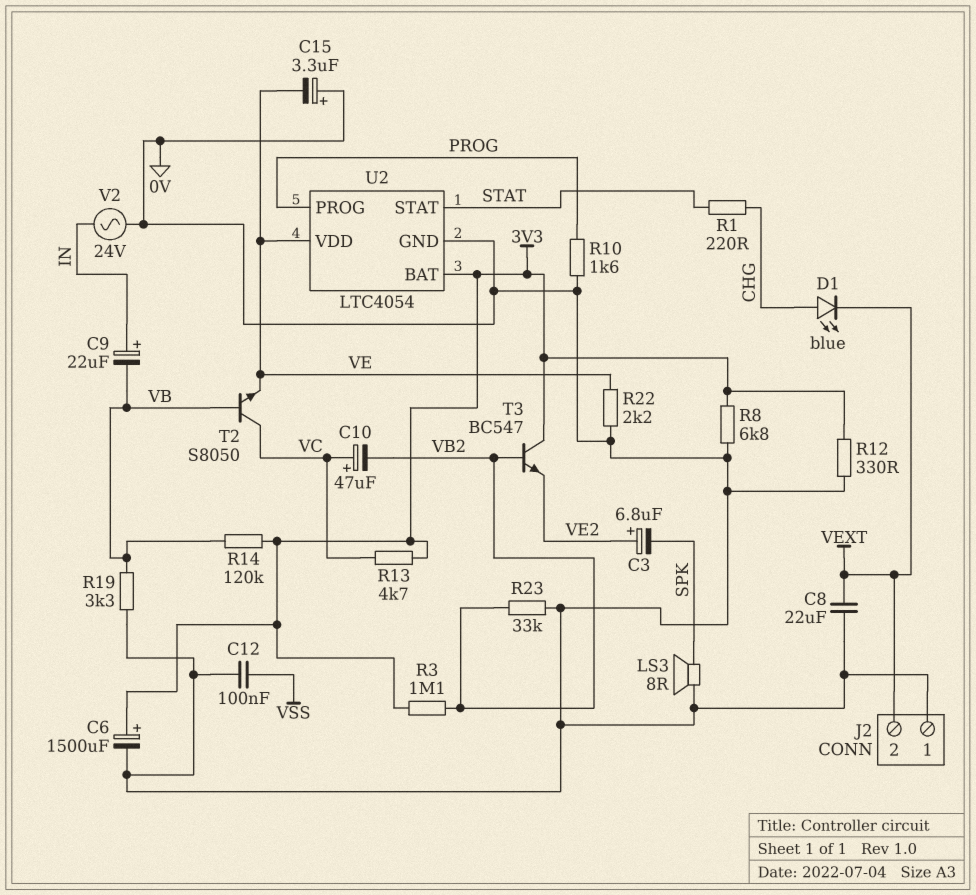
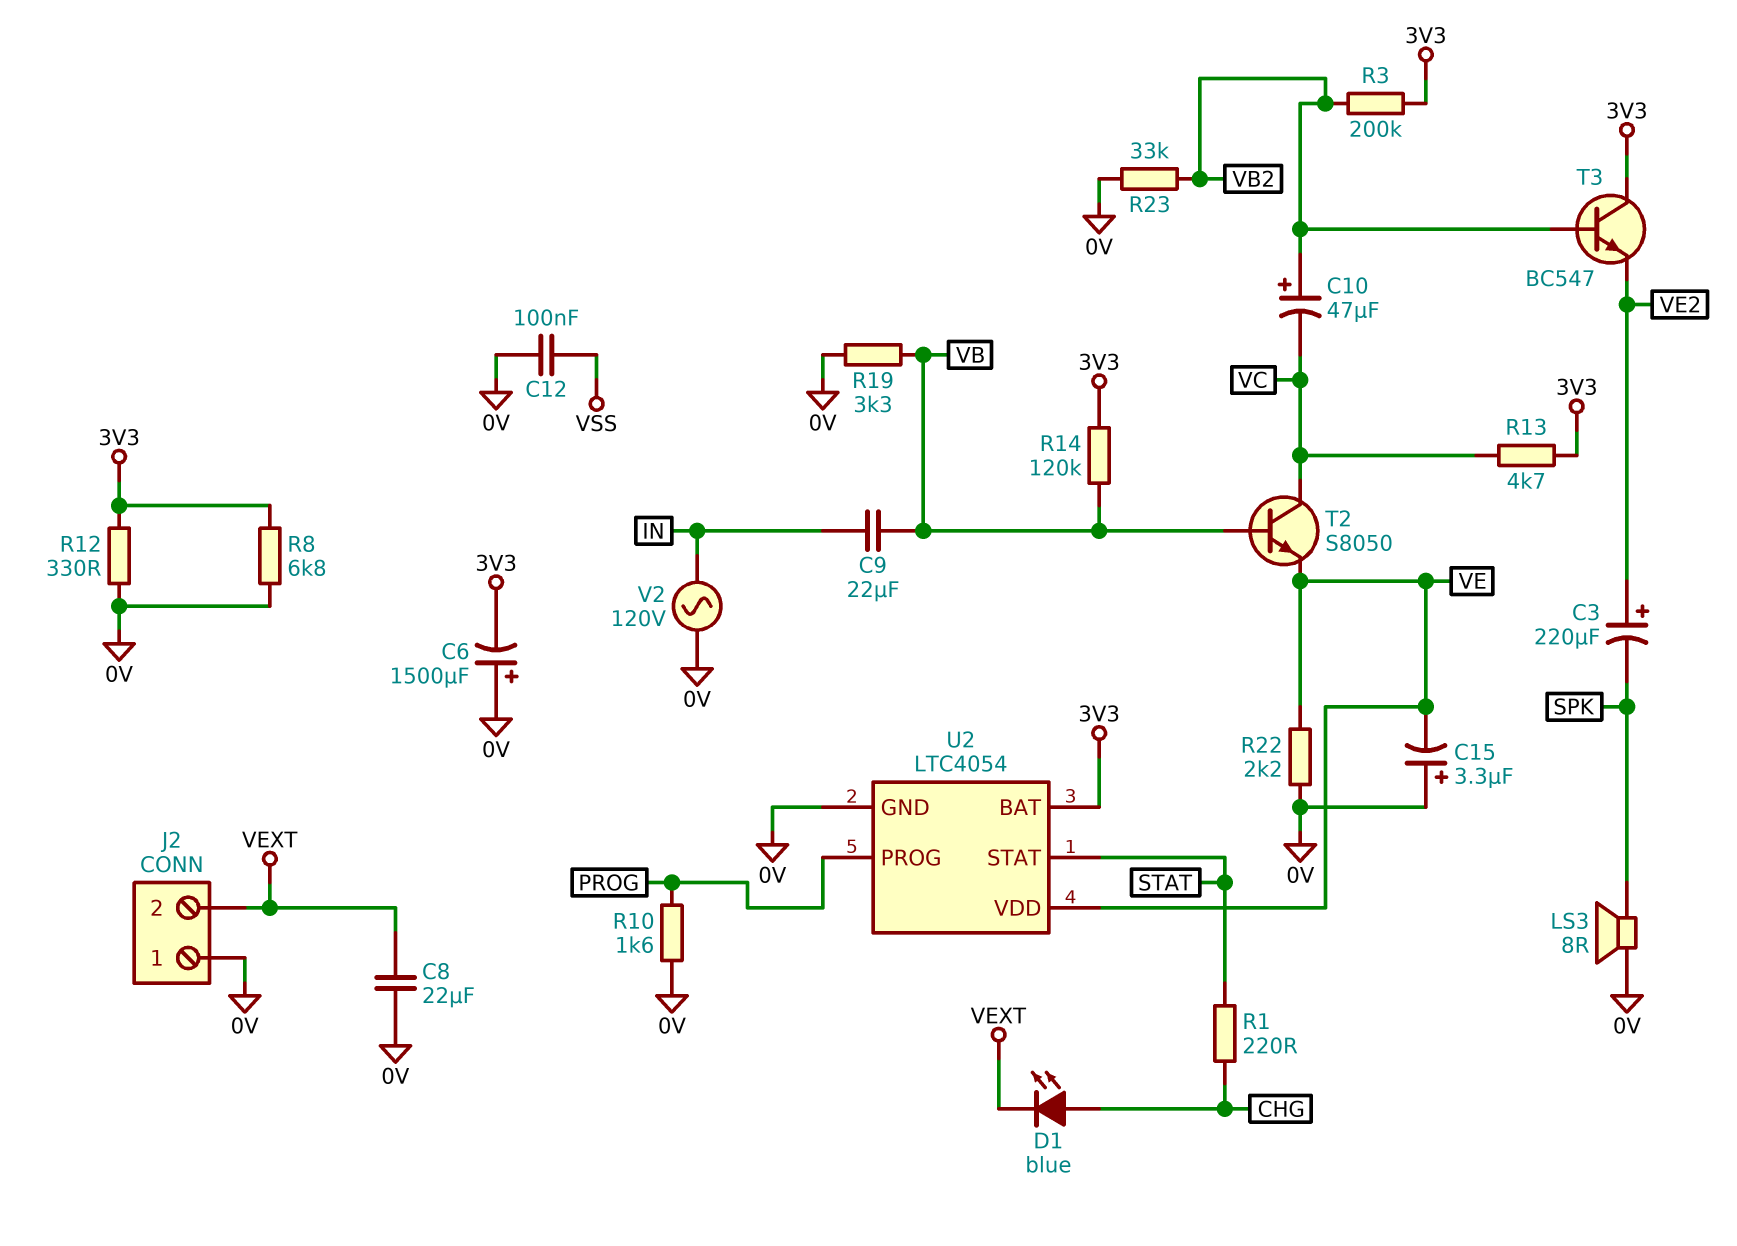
C3: 6.8uF (plus VE2, minus SPK) -> 220uF (plus VE2, minus SPK)
C6: 1500uF (plus 3V3, minus 0V) -> 1500uF (plus 0V, minus 3V3)
C9: 22uF (plus IN, minus VB) -> 22uF (IN, VB)
C10: 47uF (plus VC, minus VB2) -> 47uF (plus VB2, minus VC)
R3: 1.1M (3V3, VB2) -> 200k (3V3, VB2)
V2: AC 24V (0V, IN) -> AC 120V (0V, IN)

